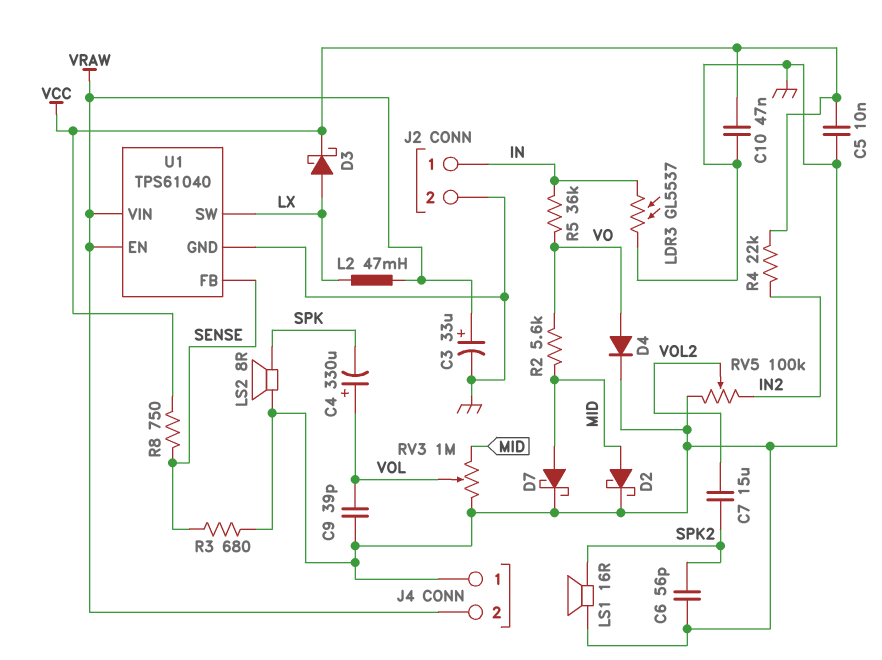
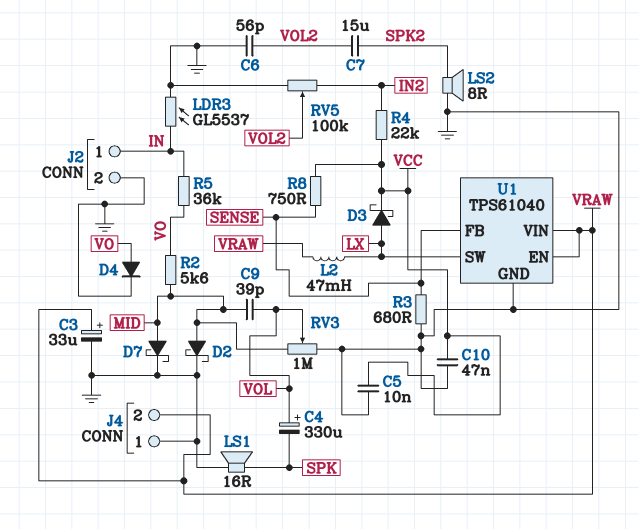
C6: 56pF (GND, SPK2) -> 56pF (GND, VOL2)
C9: 39pF (GND, VOL) -> 39pF (MID, VOL)
LS1: speaker 16R (GND, SPK2) -> speaker 16R (GND, SPK)
LS2: speaker 8R (GND, SPK) -> speaker 8R (GND, SPK2)

